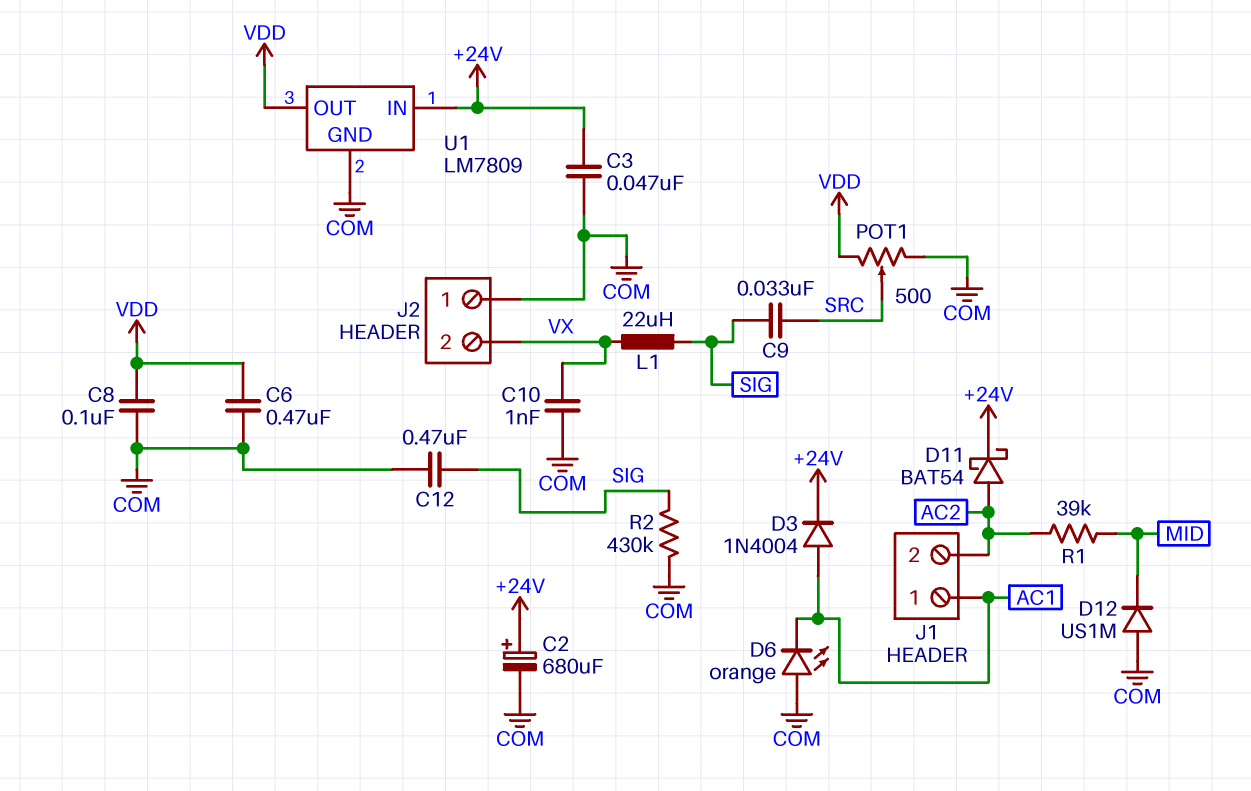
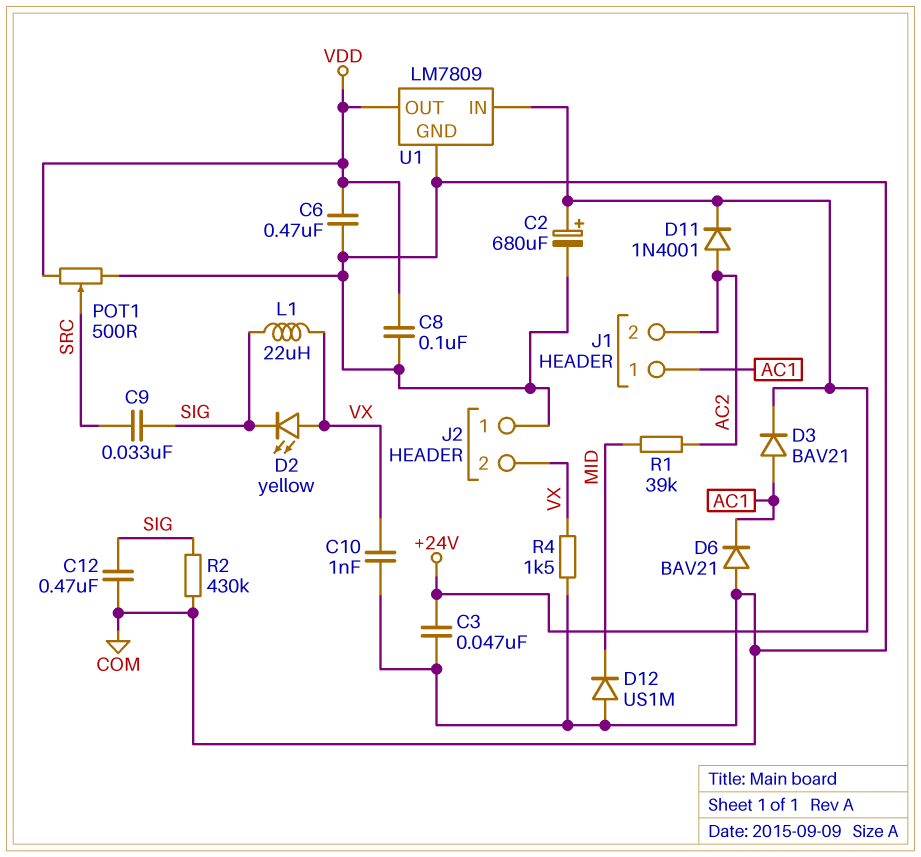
D2: none -> LED yellow (A VX, K SIG)
D3: diode 1N4004 (A AC1, K +24V) -> diode BAV21 (A AC1, K +24V)
D6: LED orange (A COM, K AC1) -> diode BAV21 (A COM, K AC1)
D11: schottky BAT54 (A AC2, K +24V) -> diode 1N4001 (A AC2, K +24V)
R4: none -> 1.5k (COM, VX)

